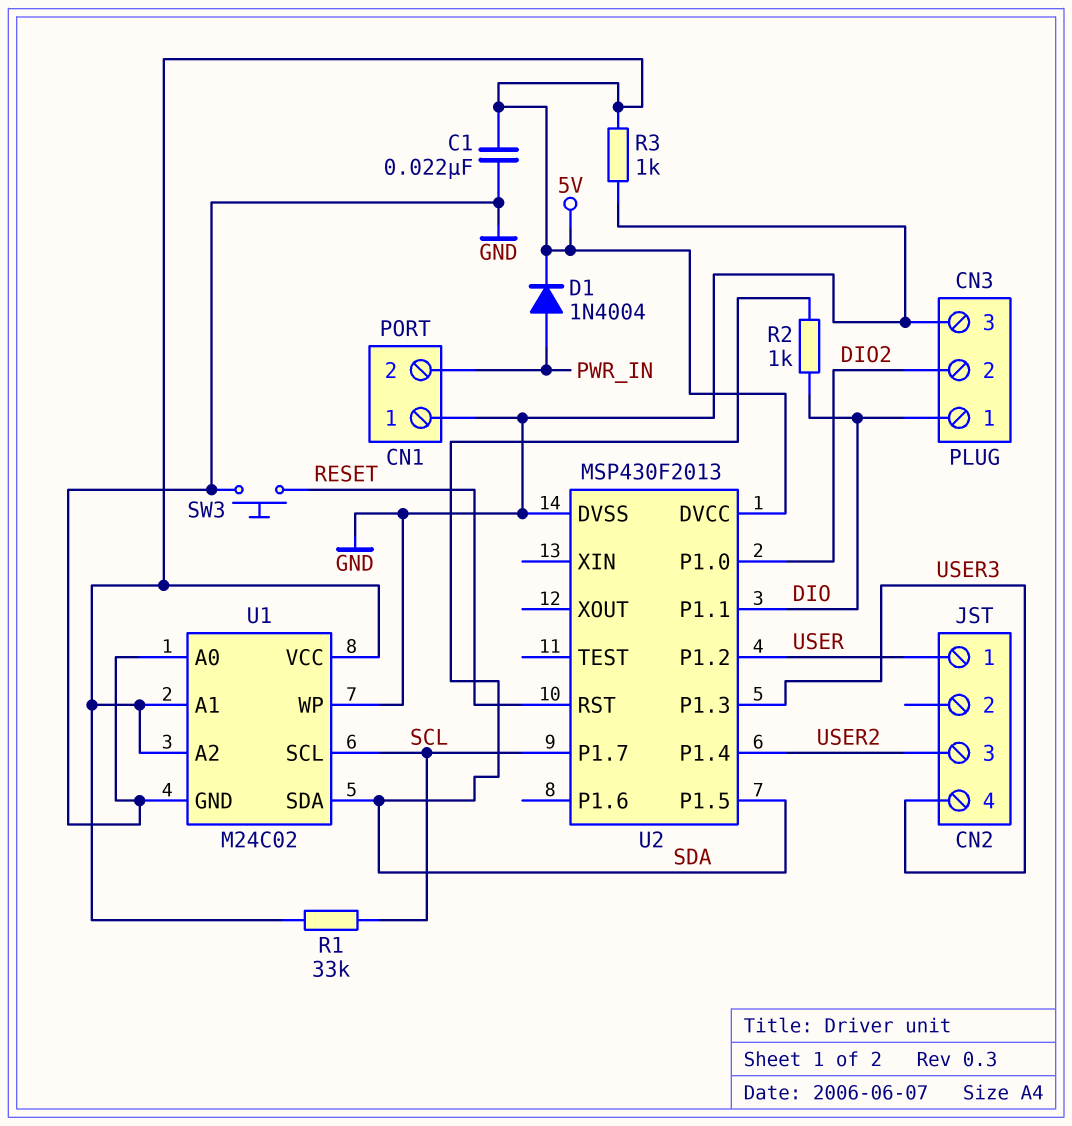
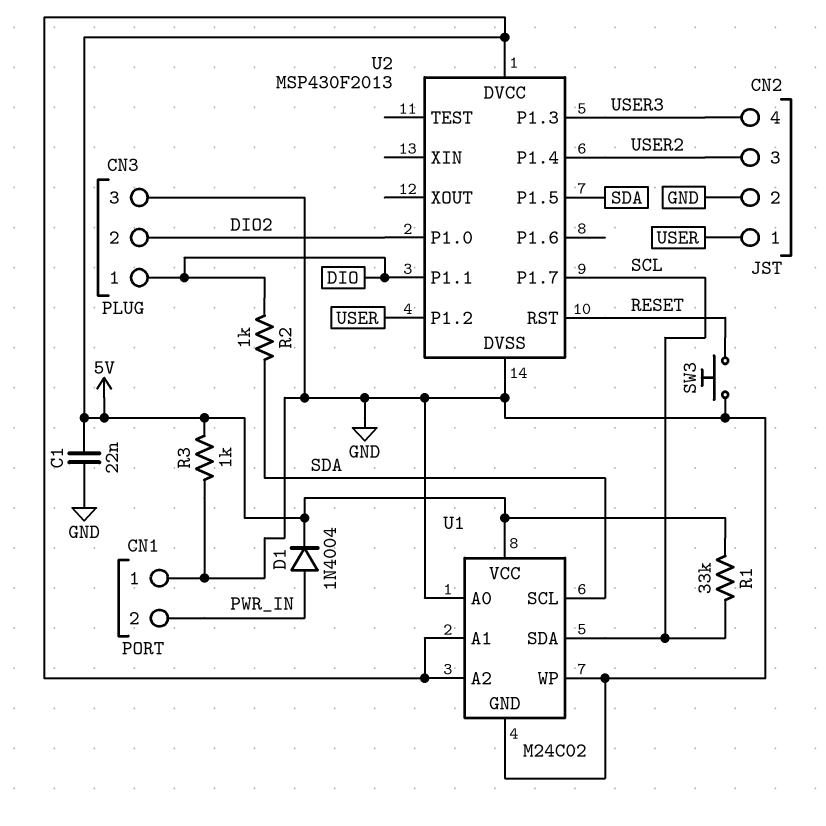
CN2 pin 2: none -> GND
U1 pin SCL: SCL -> SDA
U1 pin SDA: SDA -> SCL

